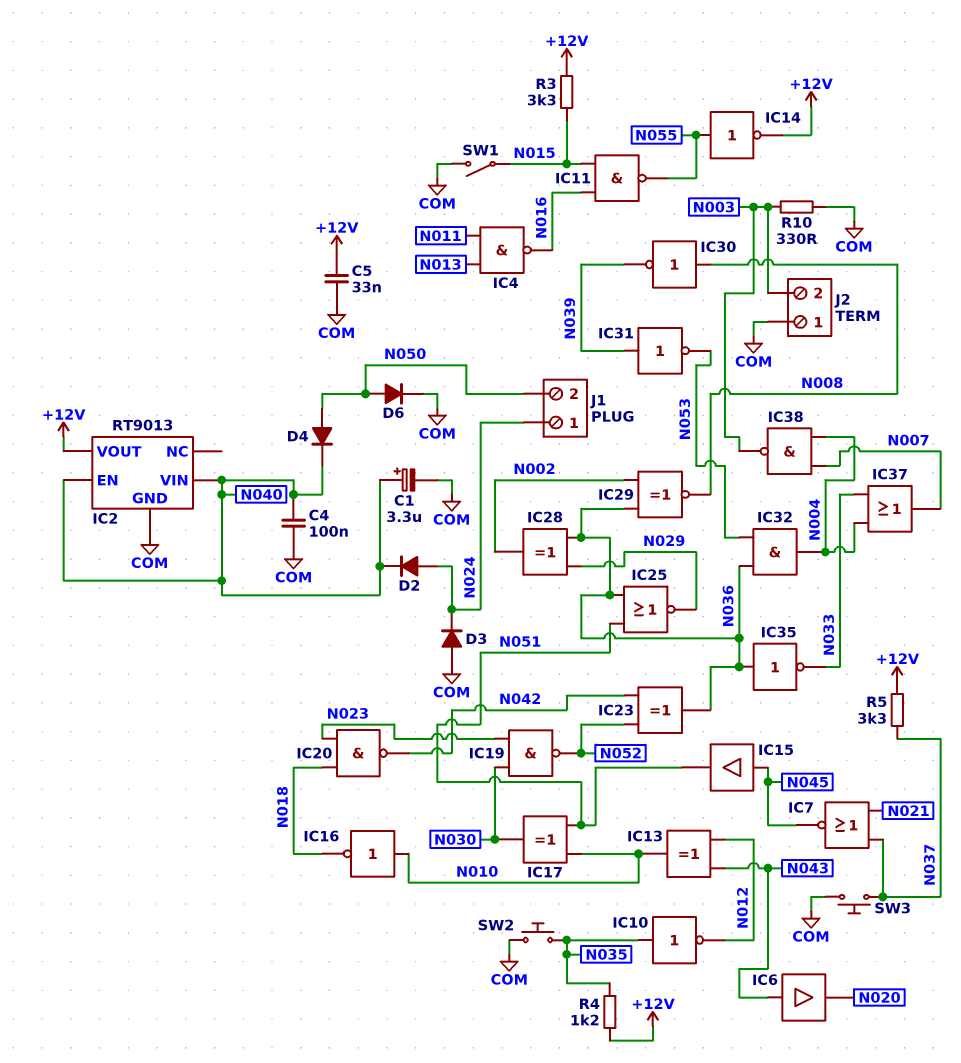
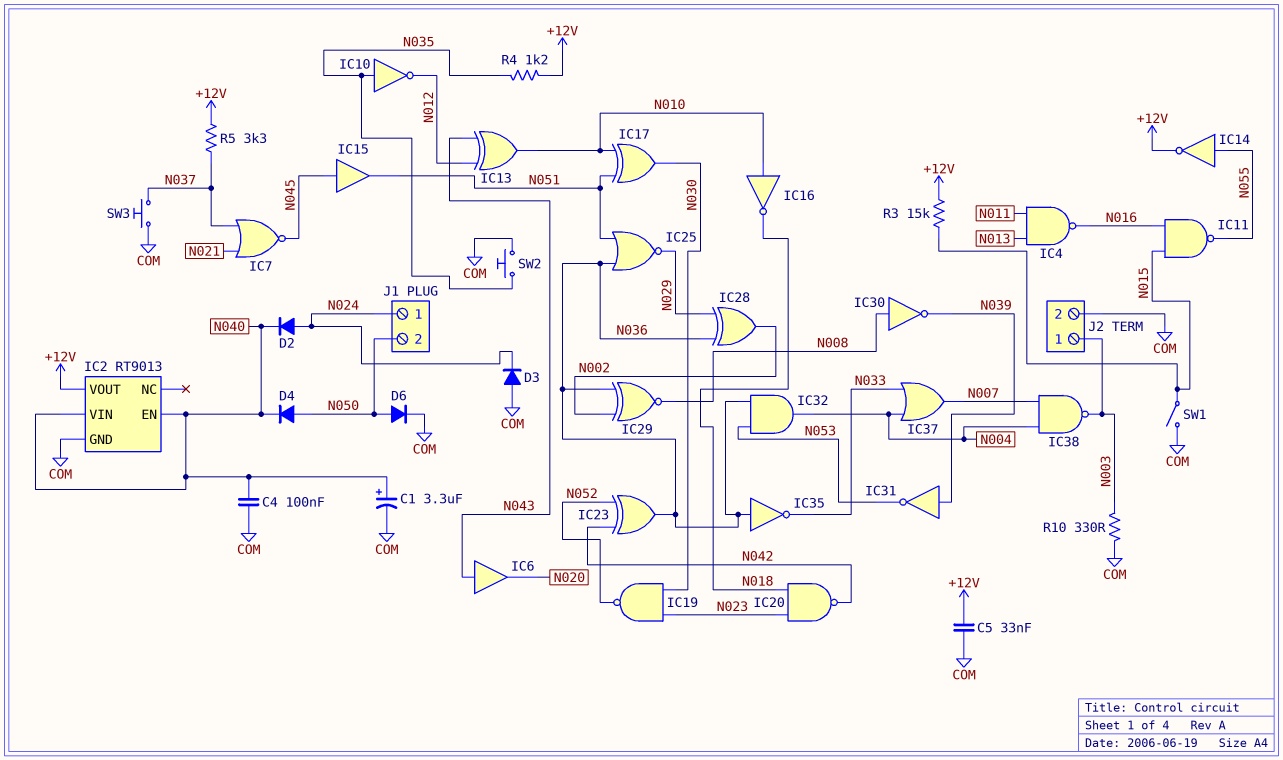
J2 pin 1: COM -> N003
J2 pin 2: N003 -> COM
R3: 3.3k (+12V, N015) -> 15k (+12V, N015)

